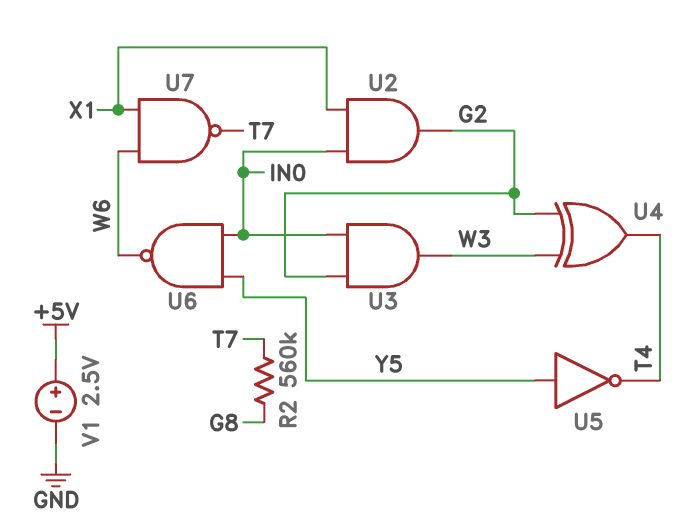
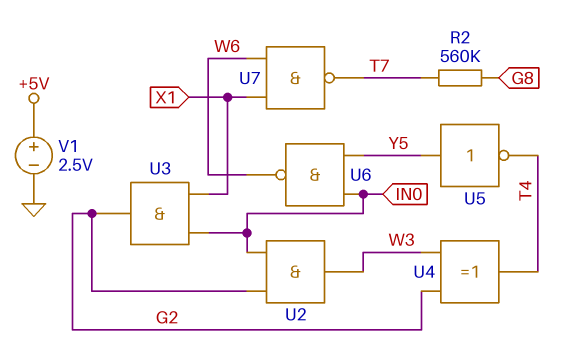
U2: AND (in IN0, in X1, out G2) -> AND (in G2, in IN0, out W3)
U3: AND (in G2, in IN0, out W3) -> AND (in IN0, in X1, out G2)

